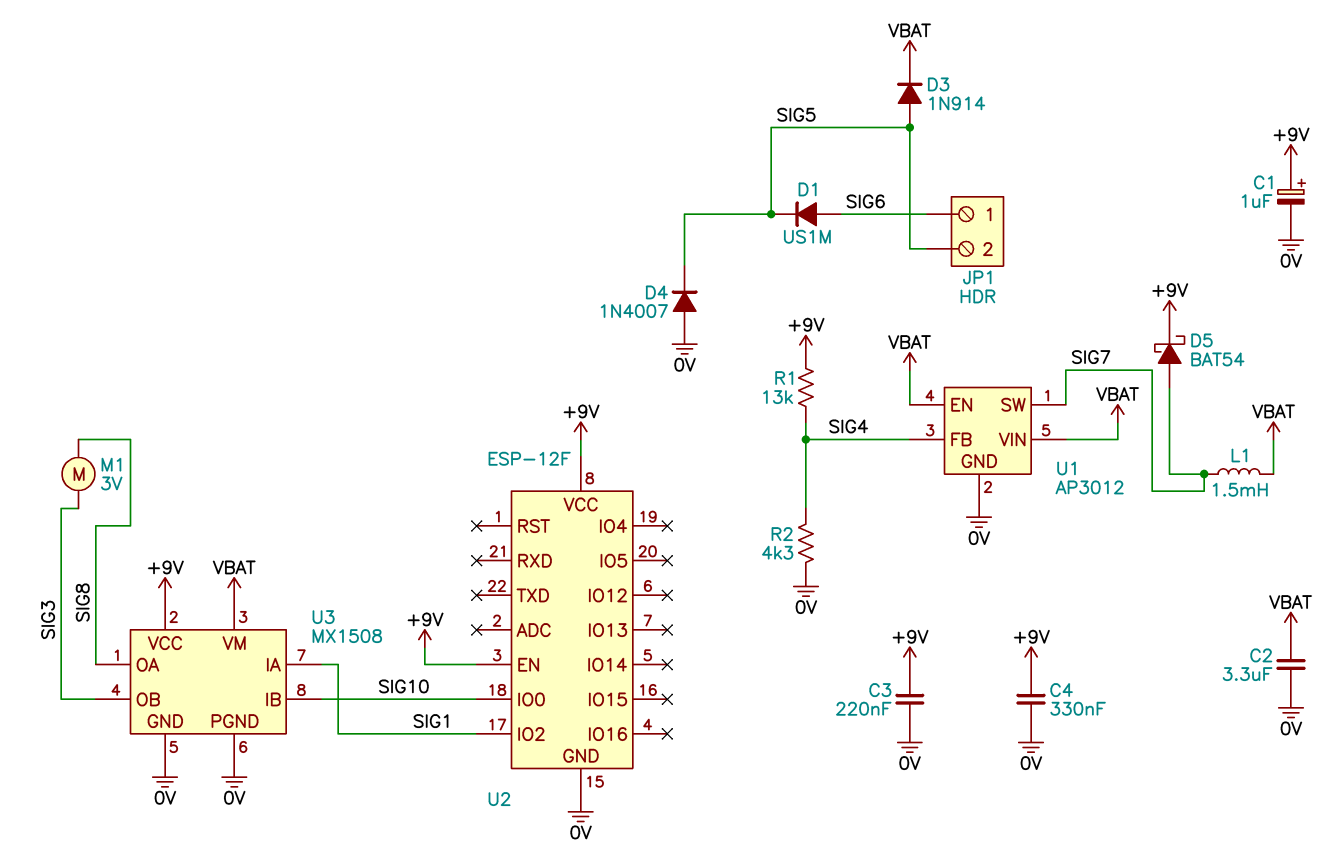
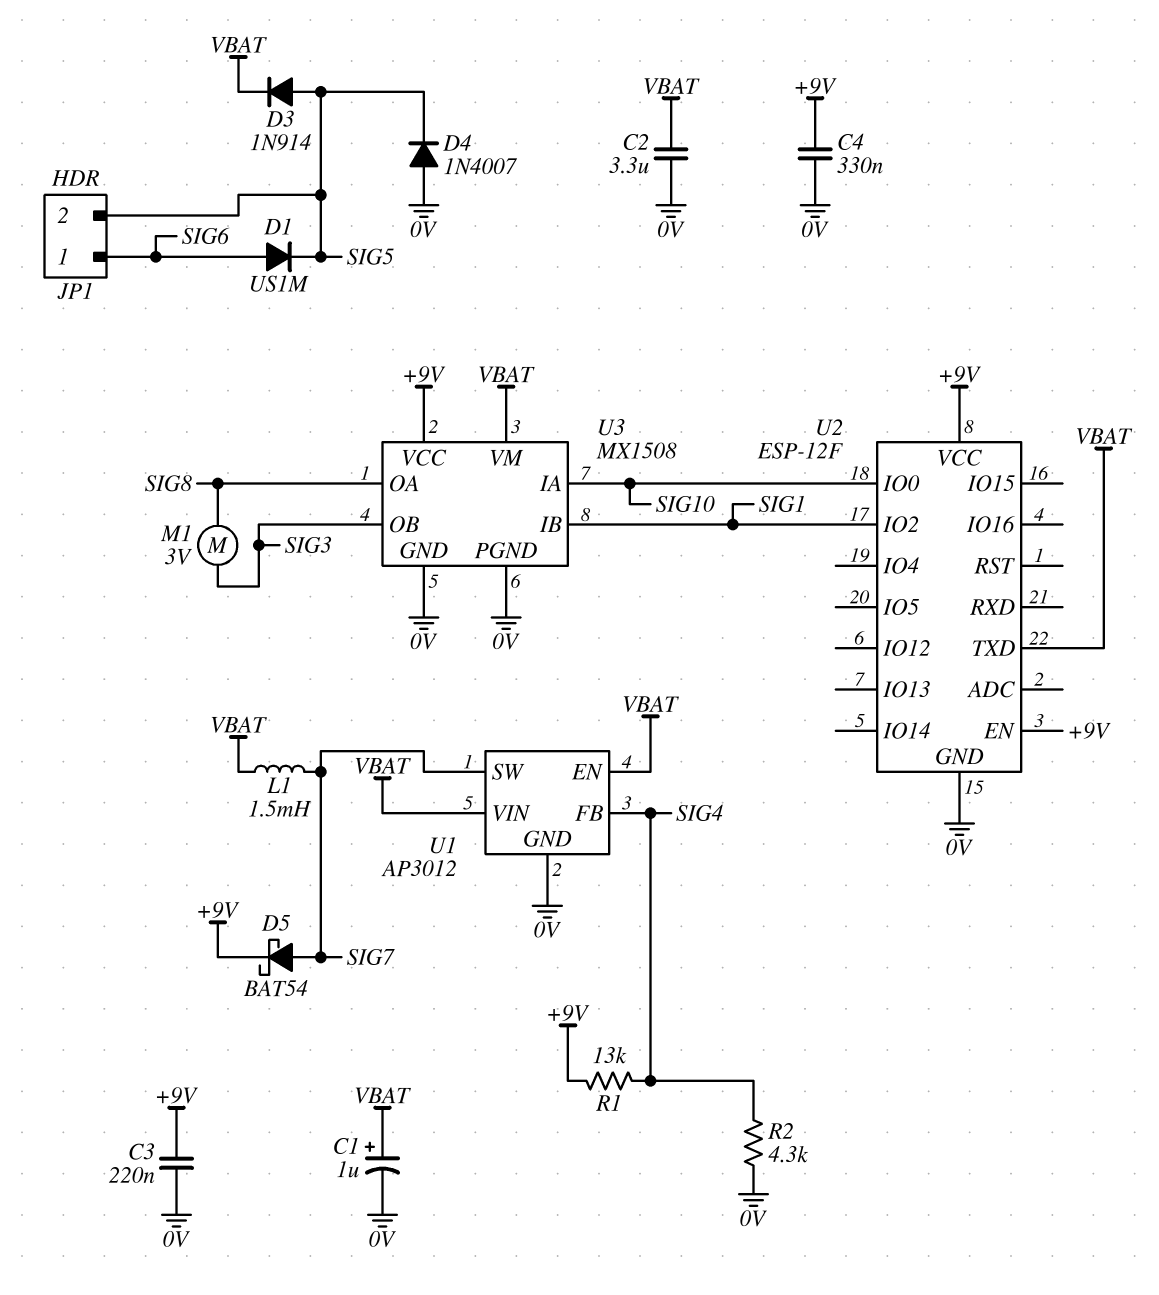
C1: 1uF (plus +9V, minus 0V) -> 1uF (plus VBAT, minus 0V)
U2 pin TXD: none -> VBAT
U3 pin IA: SIG1 -> SIG10
U3 pin IB: SIG10 -> SIG1

